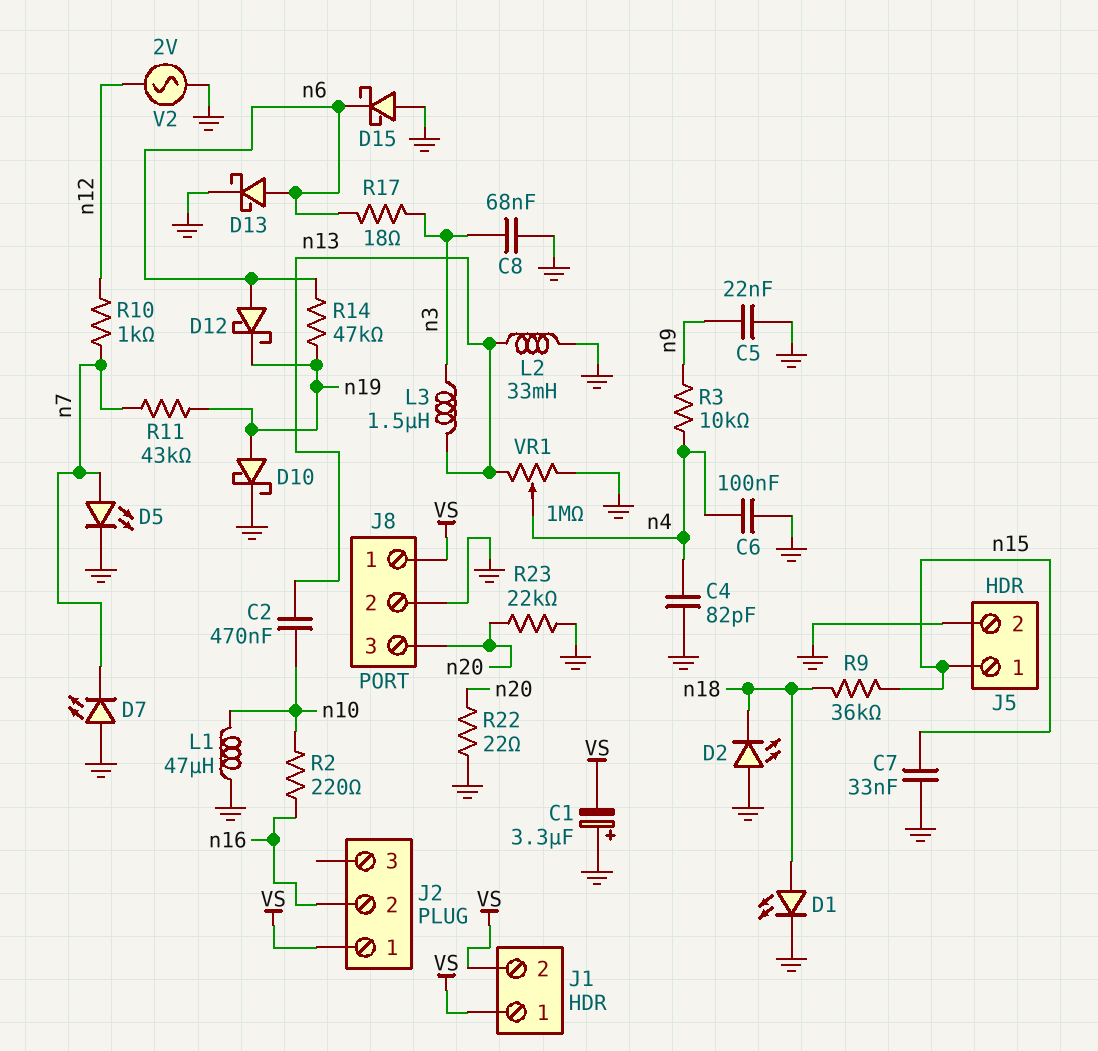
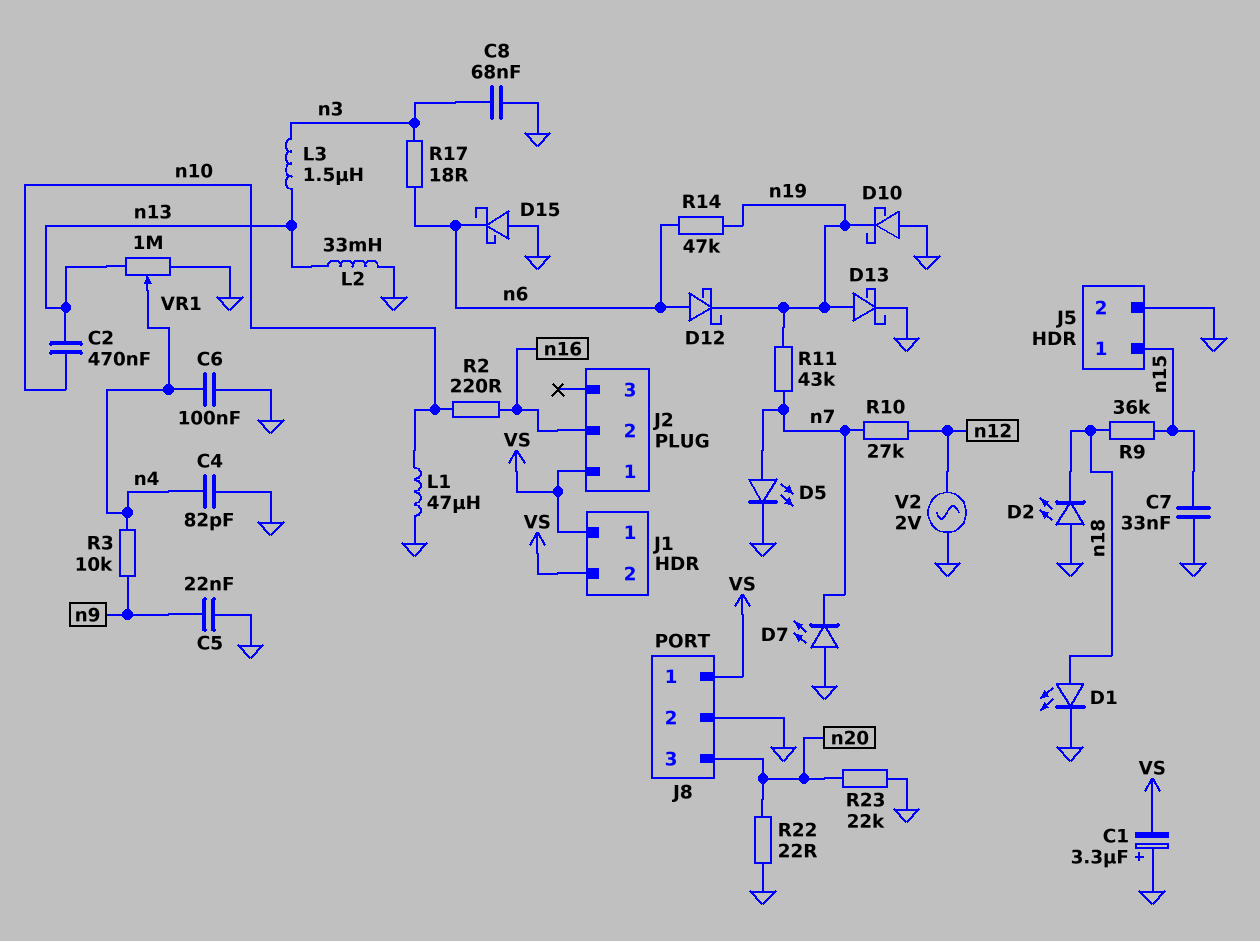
D10: schottky (A n19, K GND) -> schottky (A GND, K n19)
D13: schottky (A n6, K GND) -> schottky (A n19, K GND)
R10: 1k (n7, n12) -> 27k (n7, n12)

